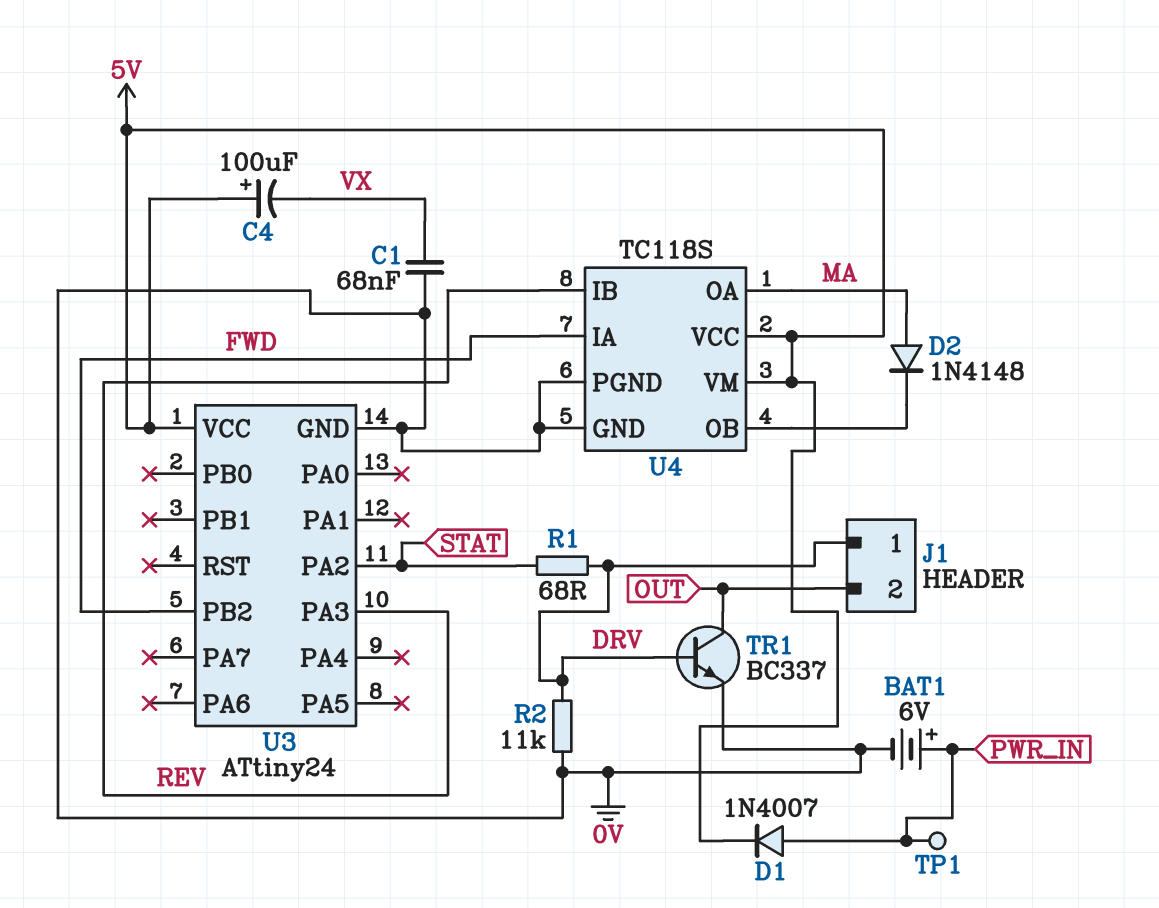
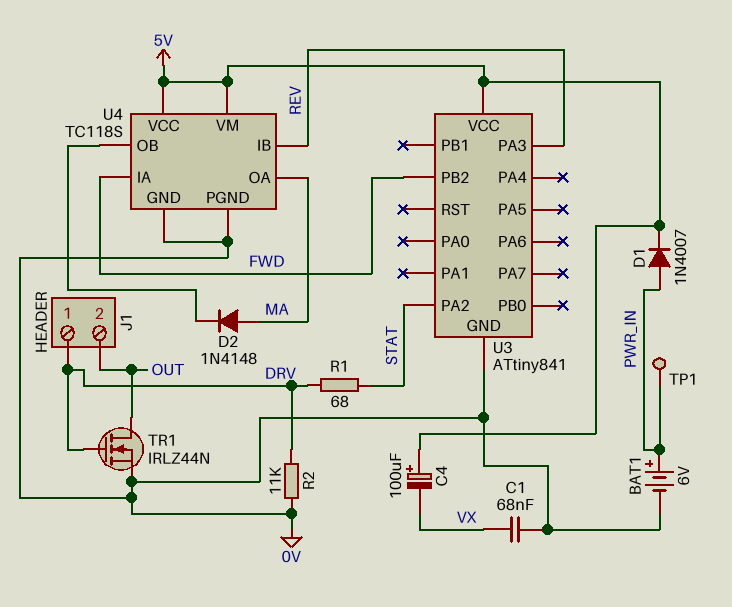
TR1: NPN BC337 (B DRV, C OUT, E 0V) -> NMOS IRLZ44N (G DRV, D OUT, S 0V)
U3: ATtiny24 -> ATtiny841

